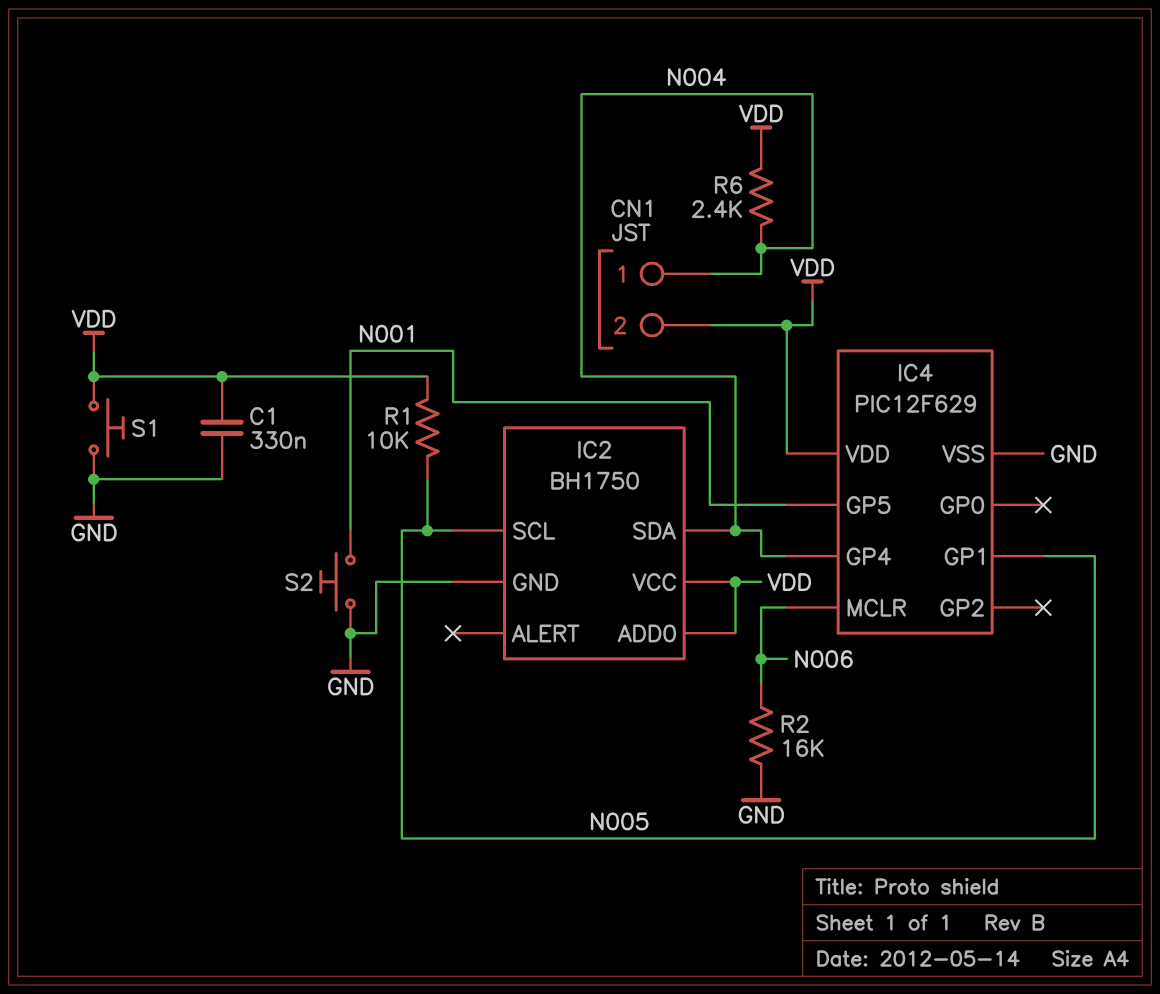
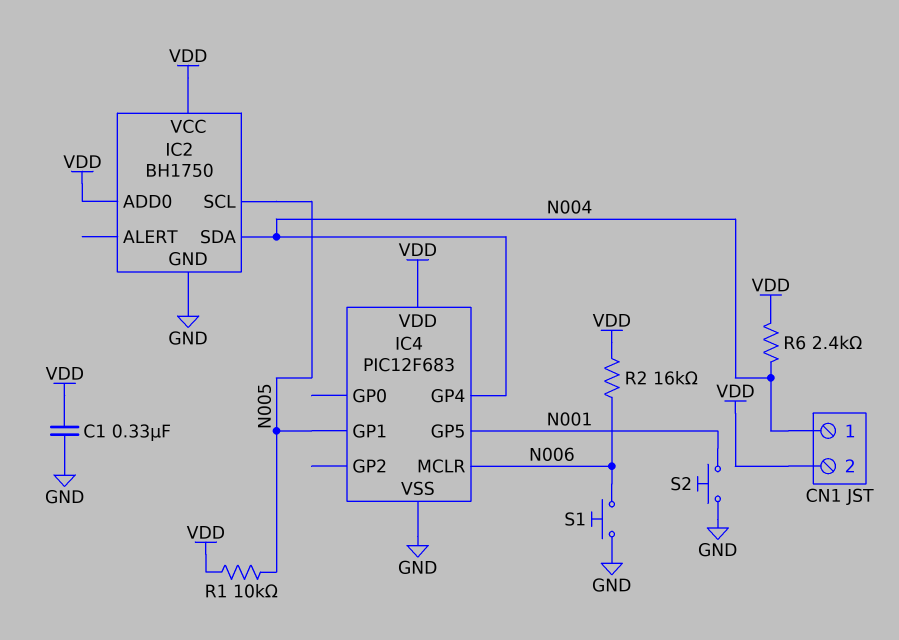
IC4: PIC12F629 -> PIC12F683
R2: 16k (GND, N006) -> 16k (N006, VDD)
S1: button (GND, VDD) -> button (GND, N006)

